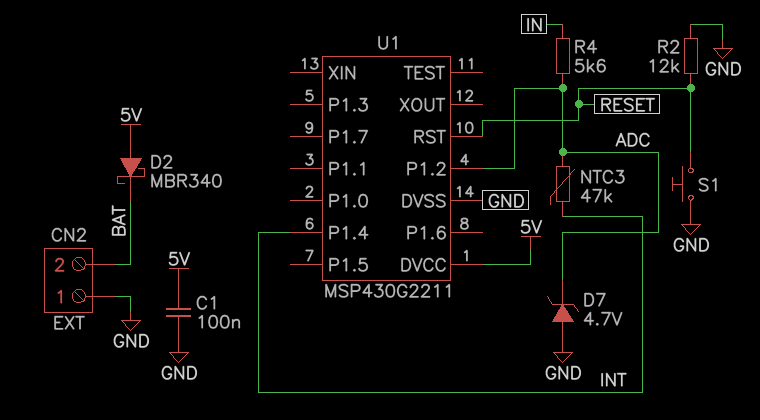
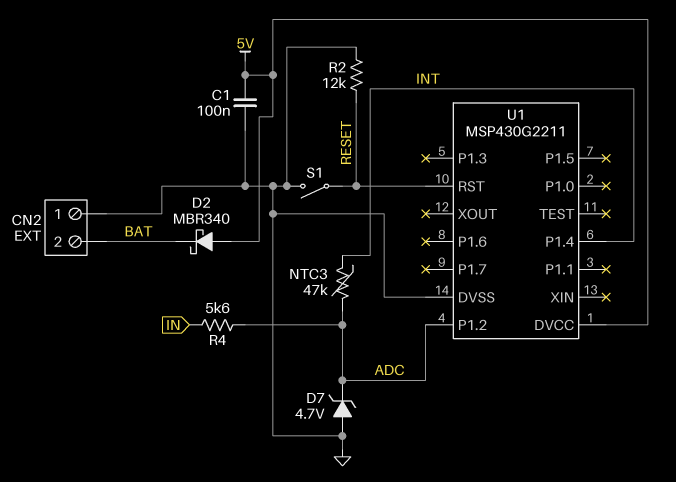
S1: button (GND, RESET) -> switch (GND, RESET)

